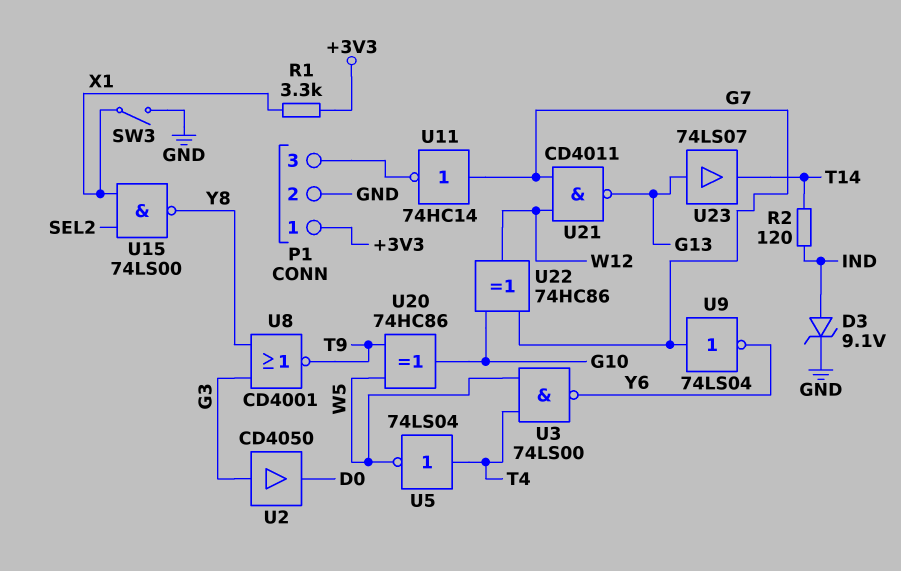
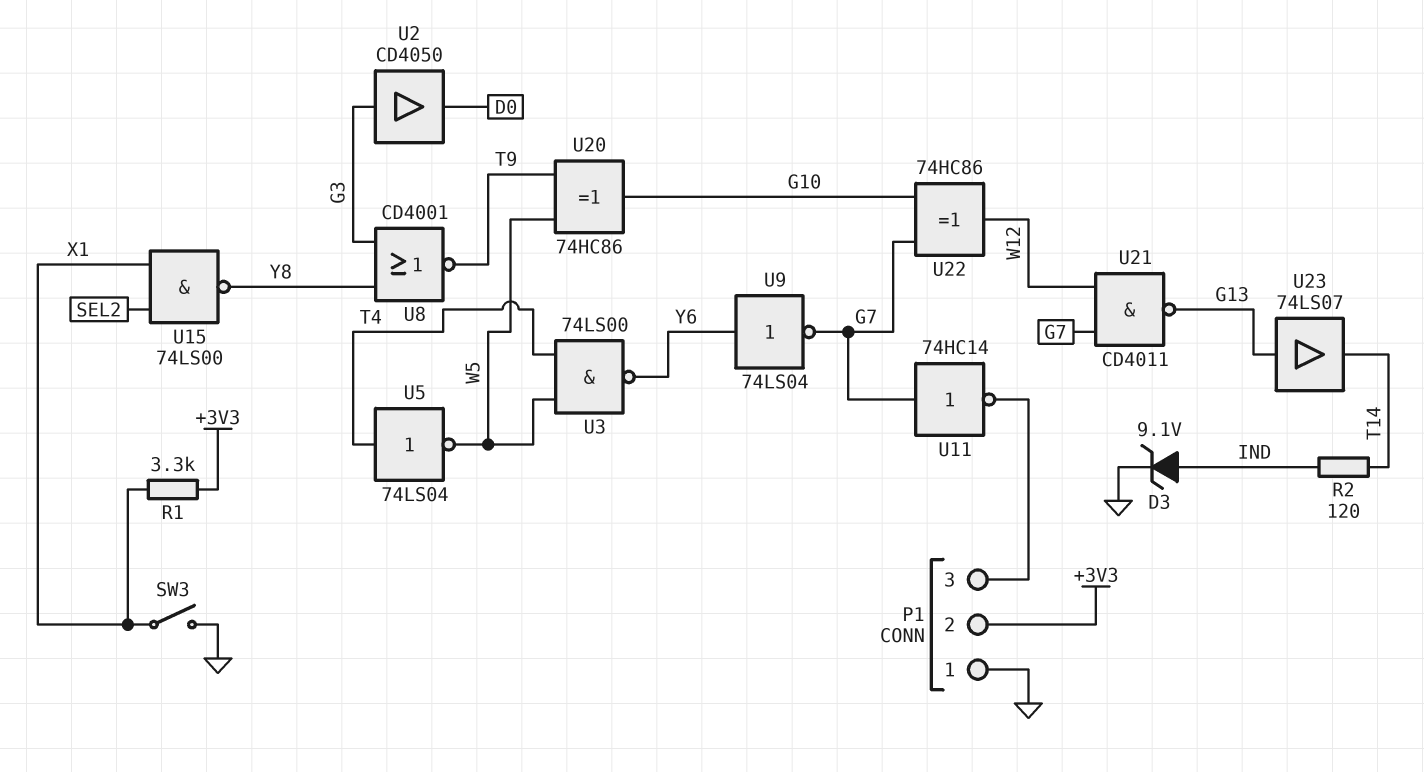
P1 pin 1: +3V3 -> GND
P1 pin 2: GND -> +3V3
U9: NOT 74LS04 (in G7, out Y6) -> NOT 74LS04 (in Y6, out G7)

